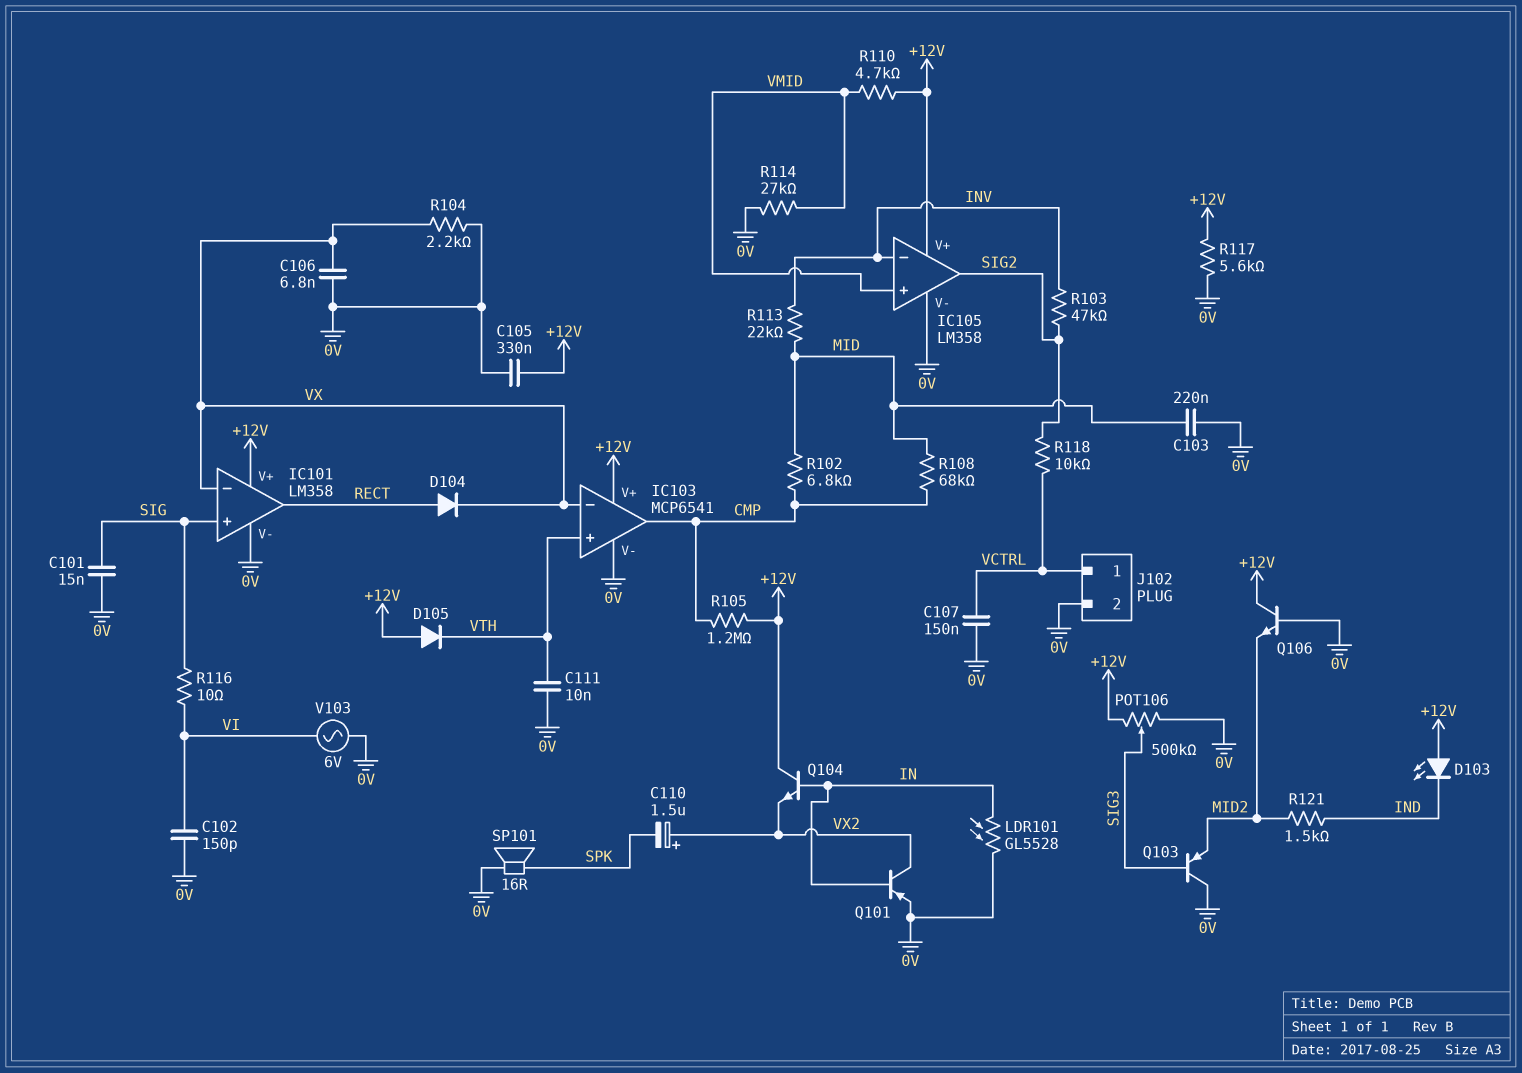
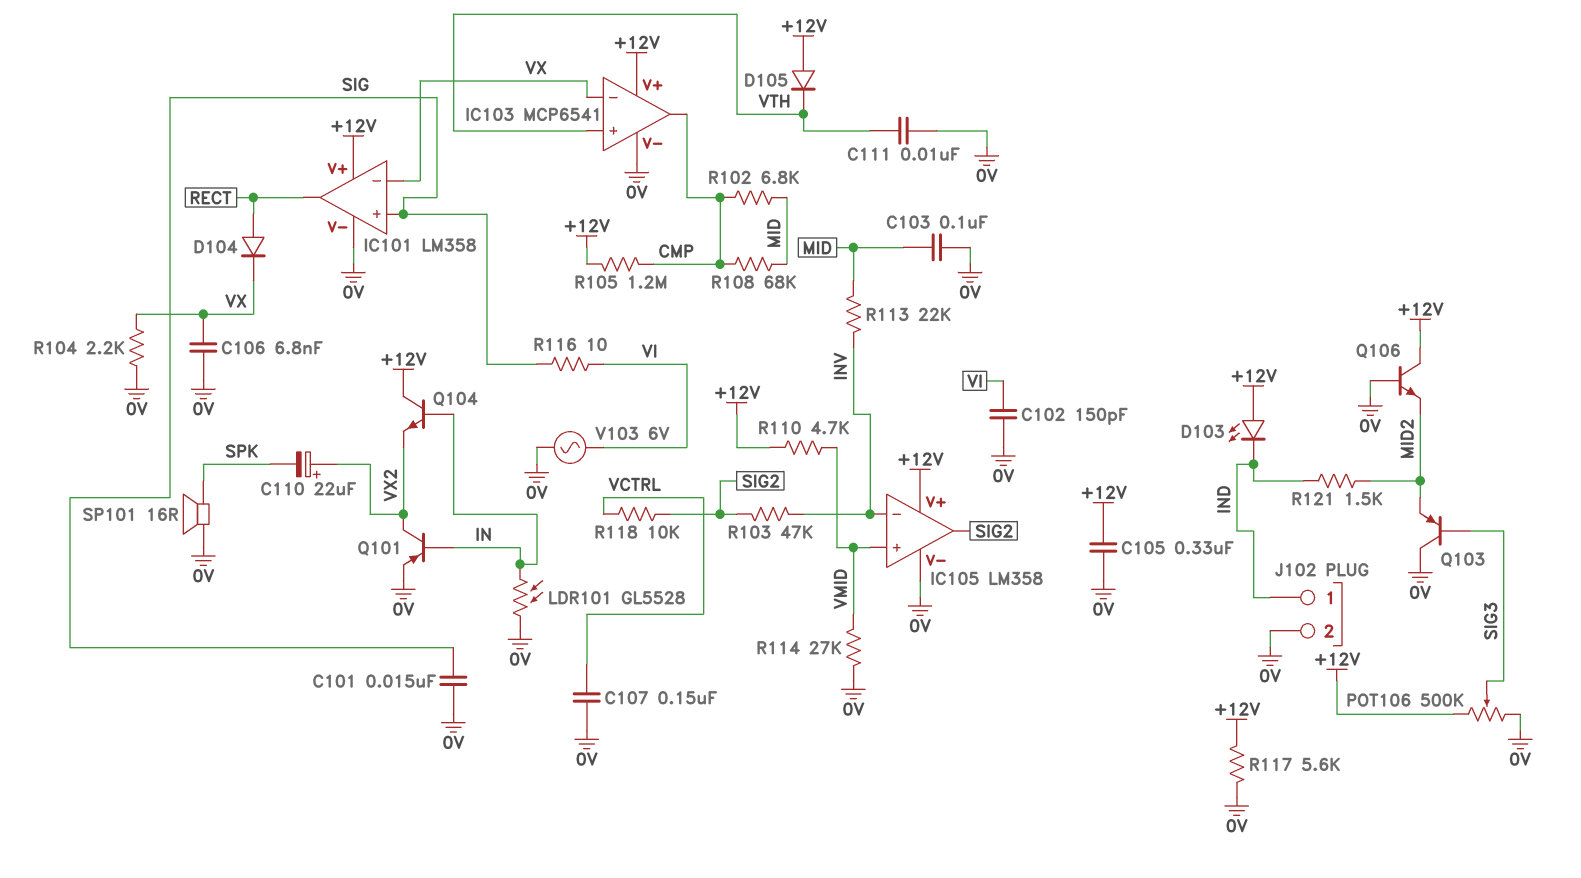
C103: 220nF (0V, MID) -> 100nF (0V, MID)
C110: 1.5uF (plus VX2, minus SPK) -> 22uF (plus VX2, minus SPK)
J102 pin 1: VCTRL -> IND

